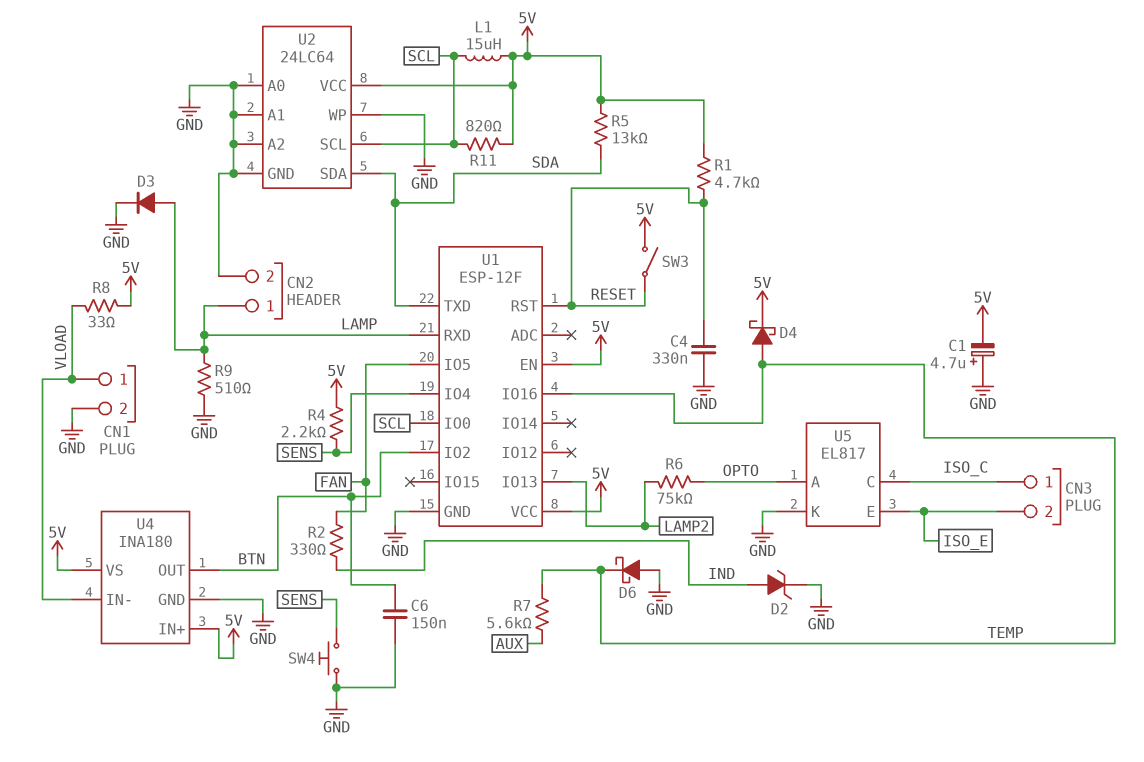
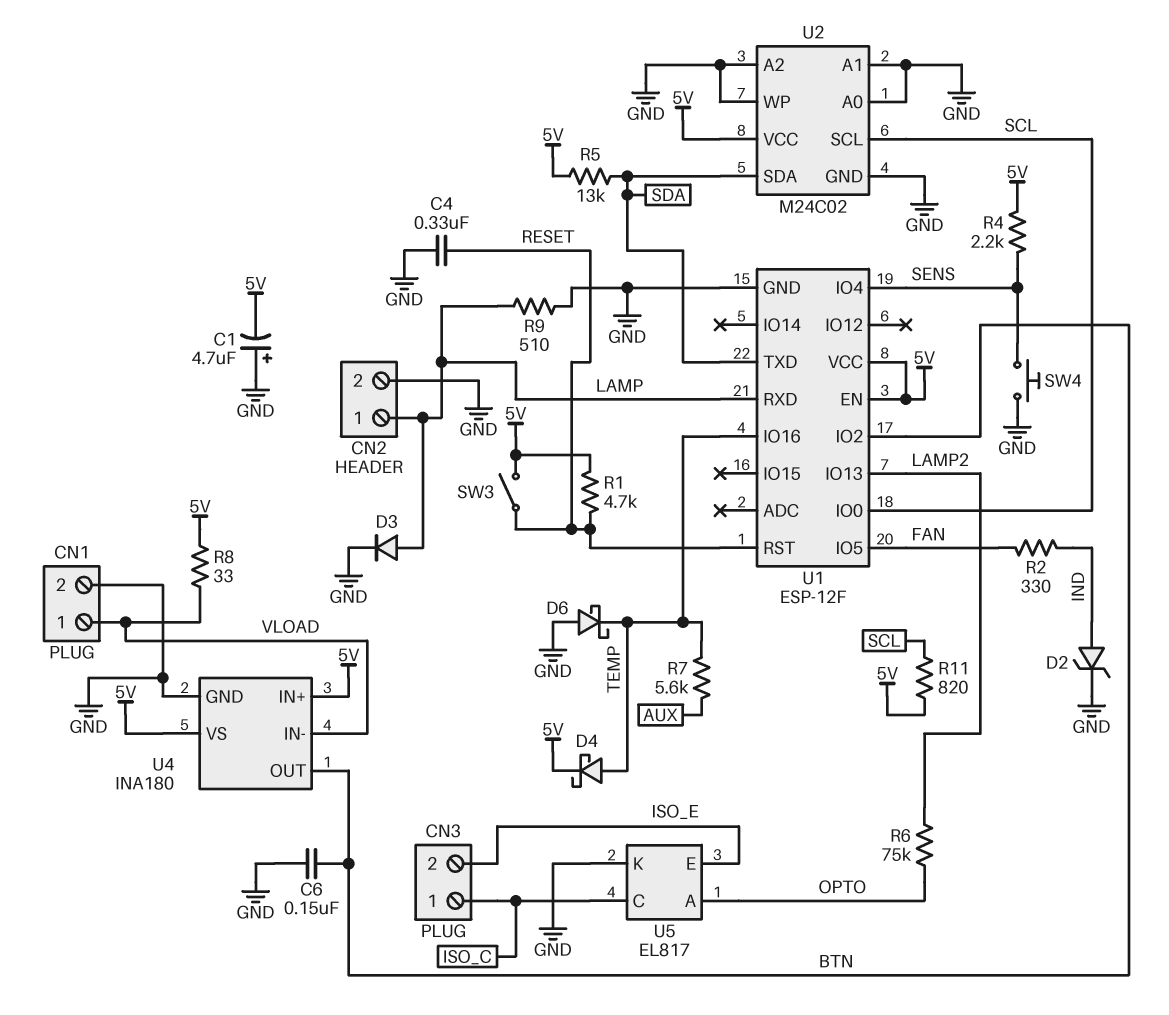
L1: 15uH (5V, SCL) -> none
U2: 24LC64 -> M24C02

